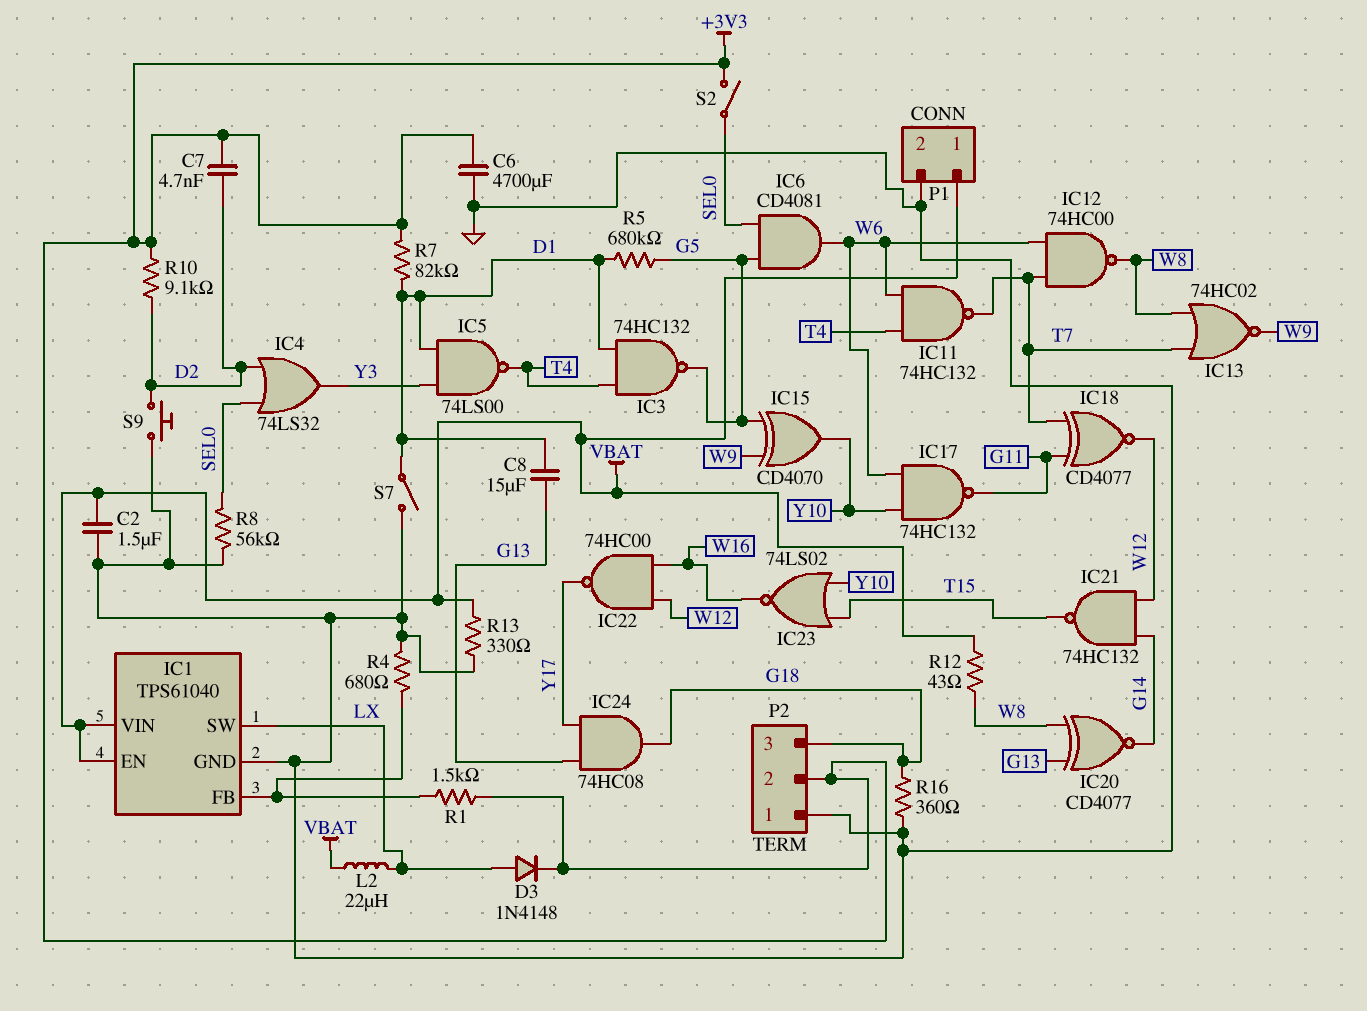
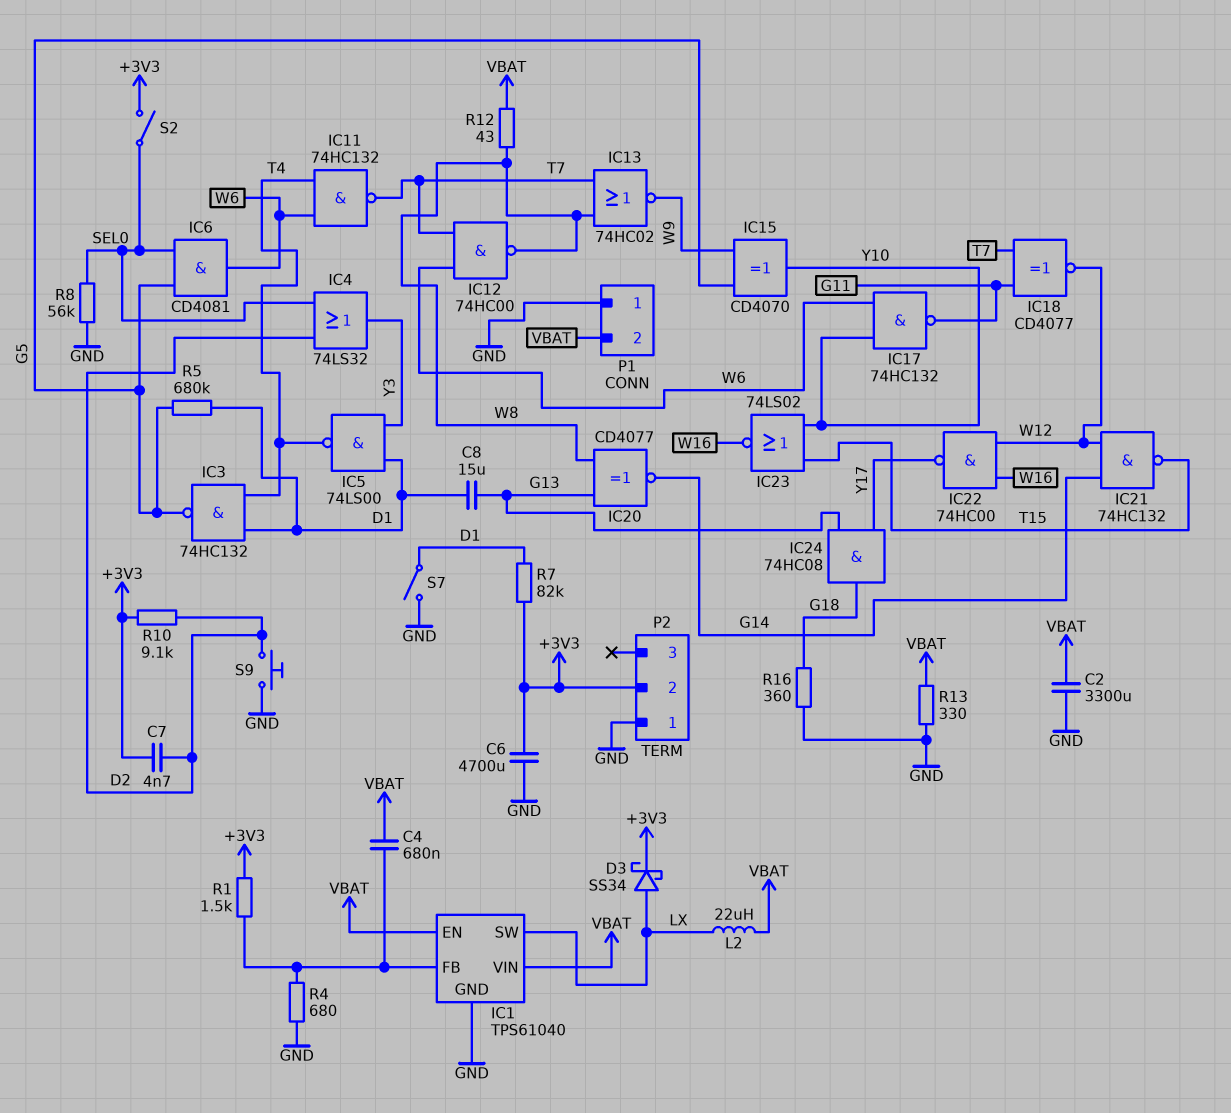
C2: 1.5uF (GND, VBAT) -> 3300uF (GND, VBAT)
C4: none -> 680nF (IC1/FB, VBAT)
D3: diode 1N4148 (A LX, K +3V3) -> schottky SS34 (A LX, K +3V3)
P1 pin 1: VBAT -> GND
P1 pin 2: GND -> VBAT
P2 pin 3: G18 -> none

